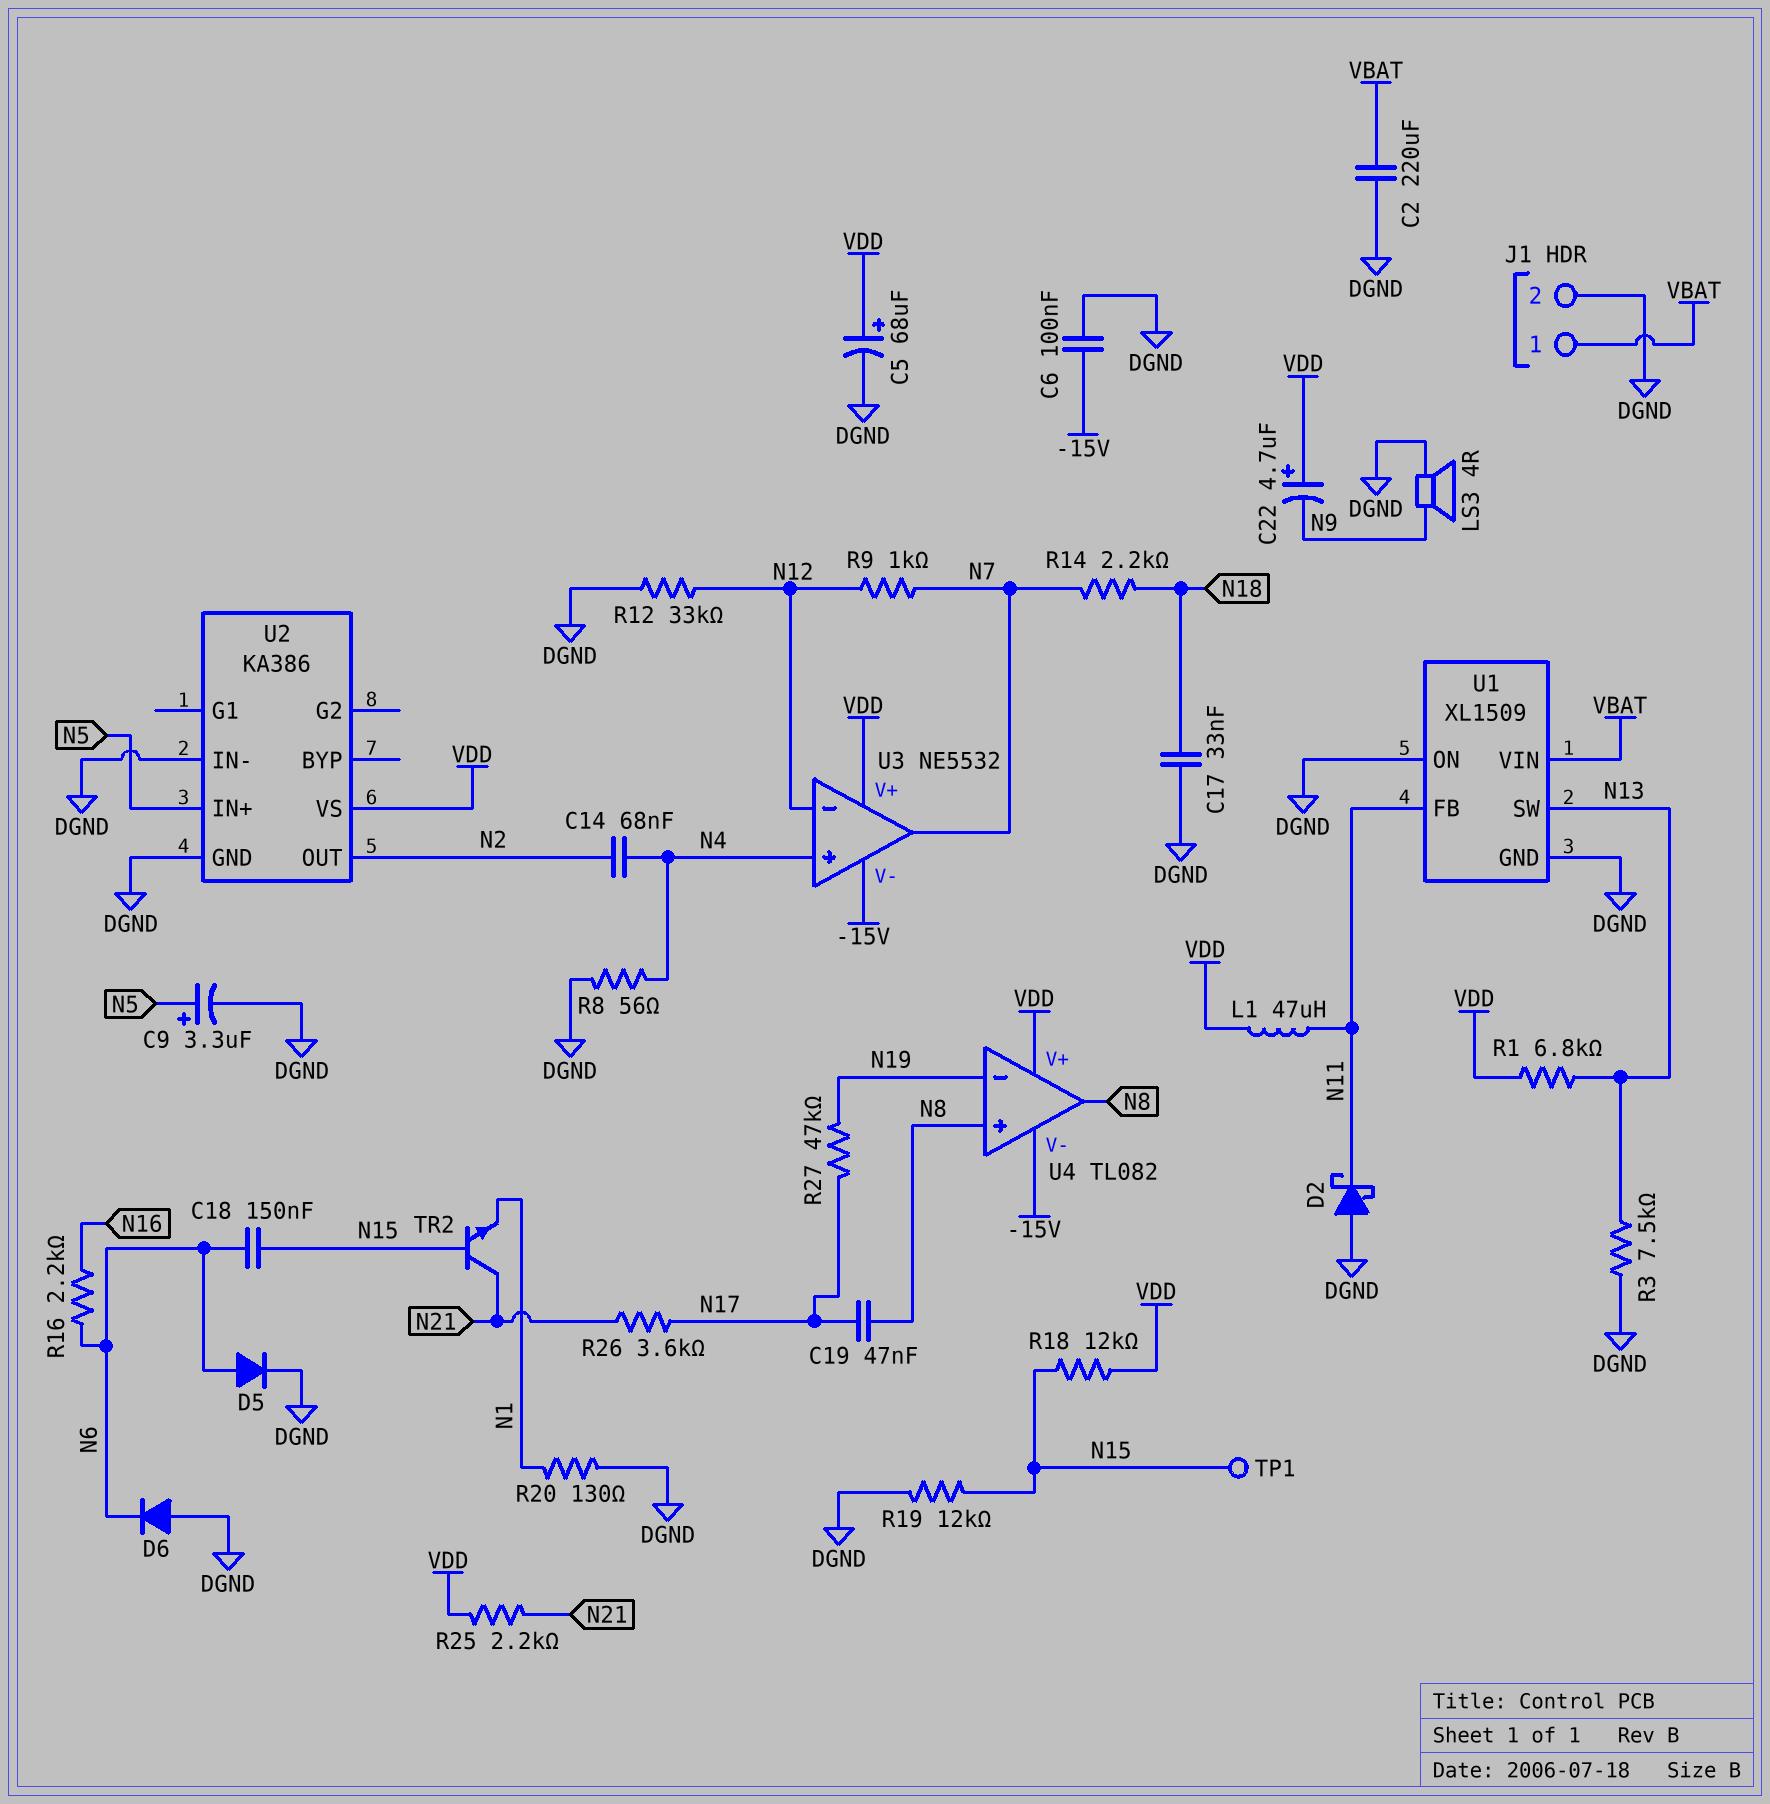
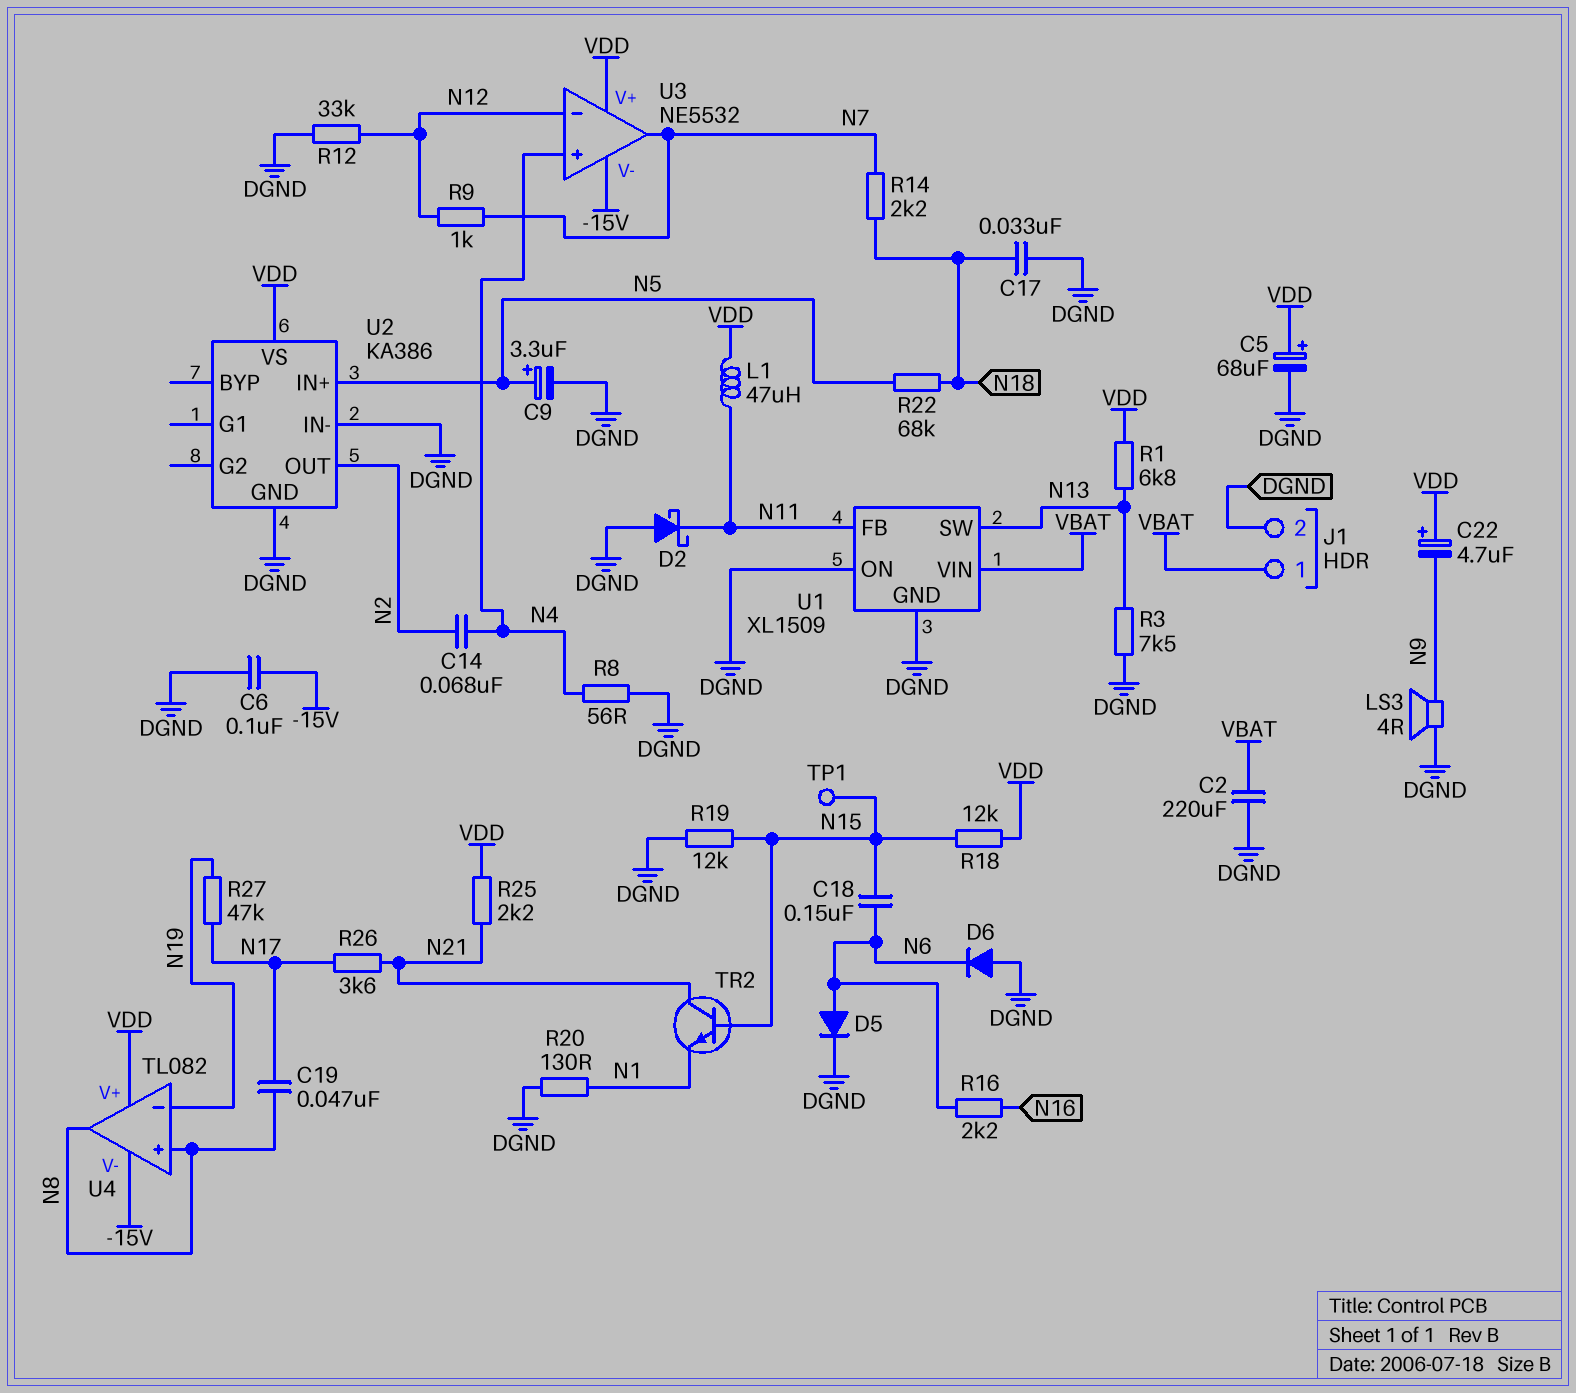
R22: none -> 68k (N5, N18)

